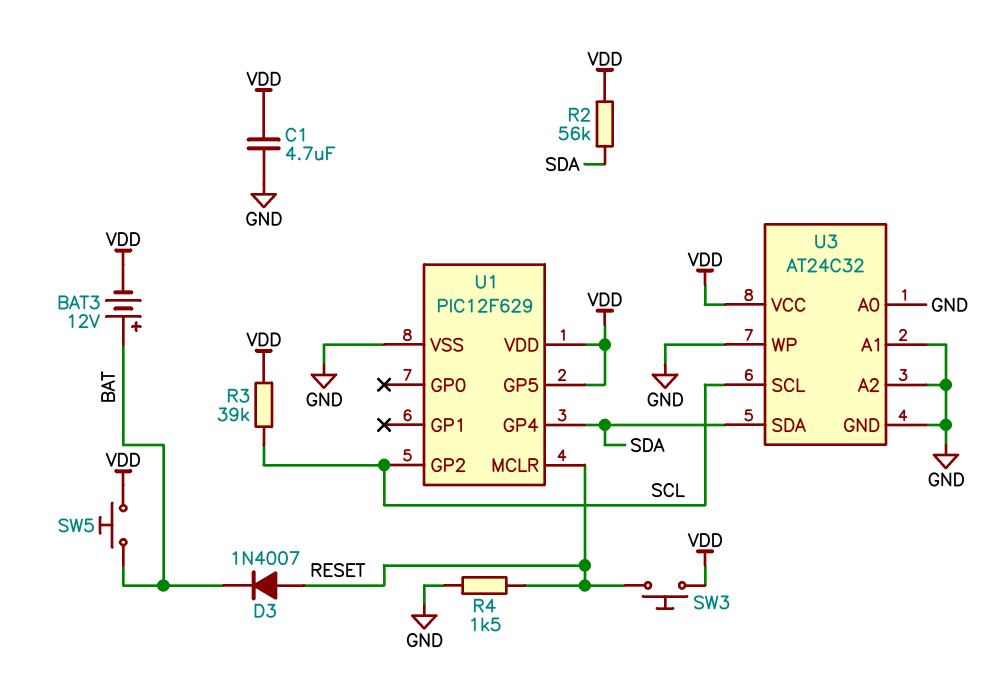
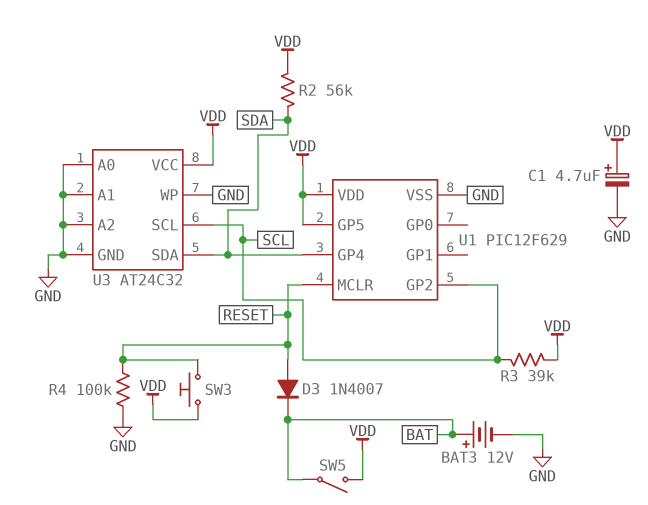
BAT3: 12V (plus BAT, minus VDD) -> 12V (plus BAT, minus GND)
C1: 4.7uF (GND, VDD) -> 4.7uF (plus VDD, minus GND)
R4: 1.5k (GND, RESET) -> 100k (GND, RESET)
SW5: button (BAT, VDD) -> switch (BAT, VDD)

